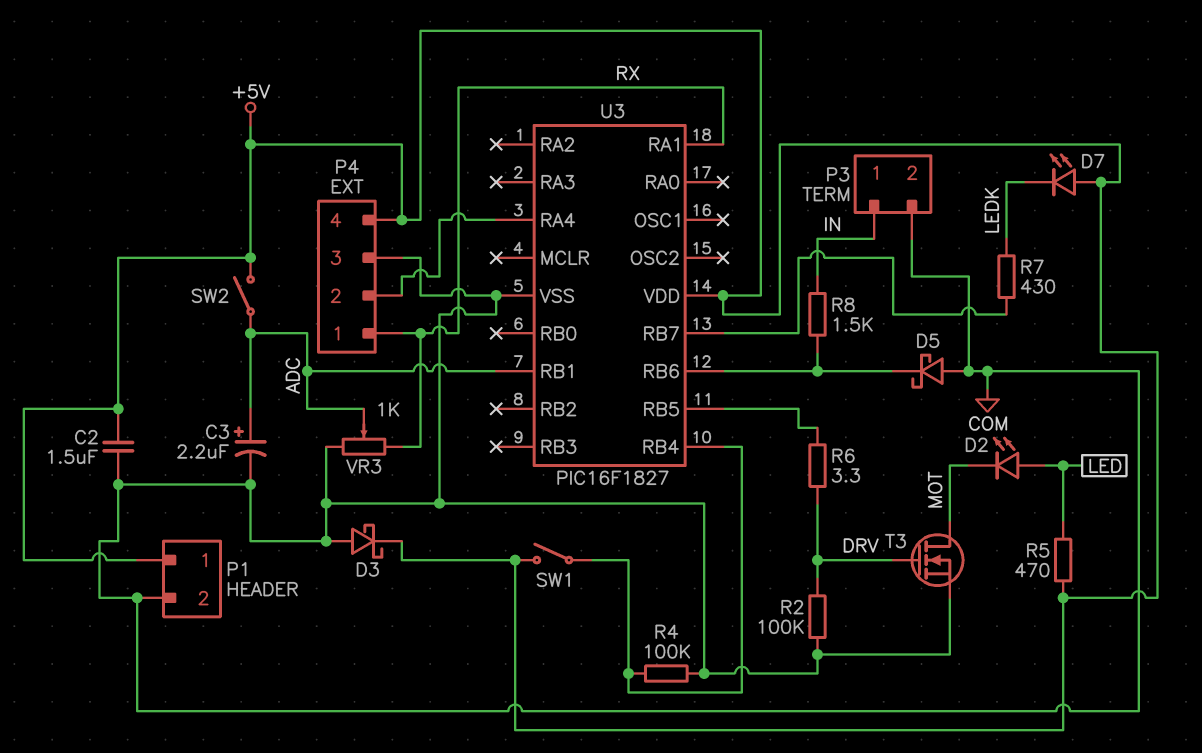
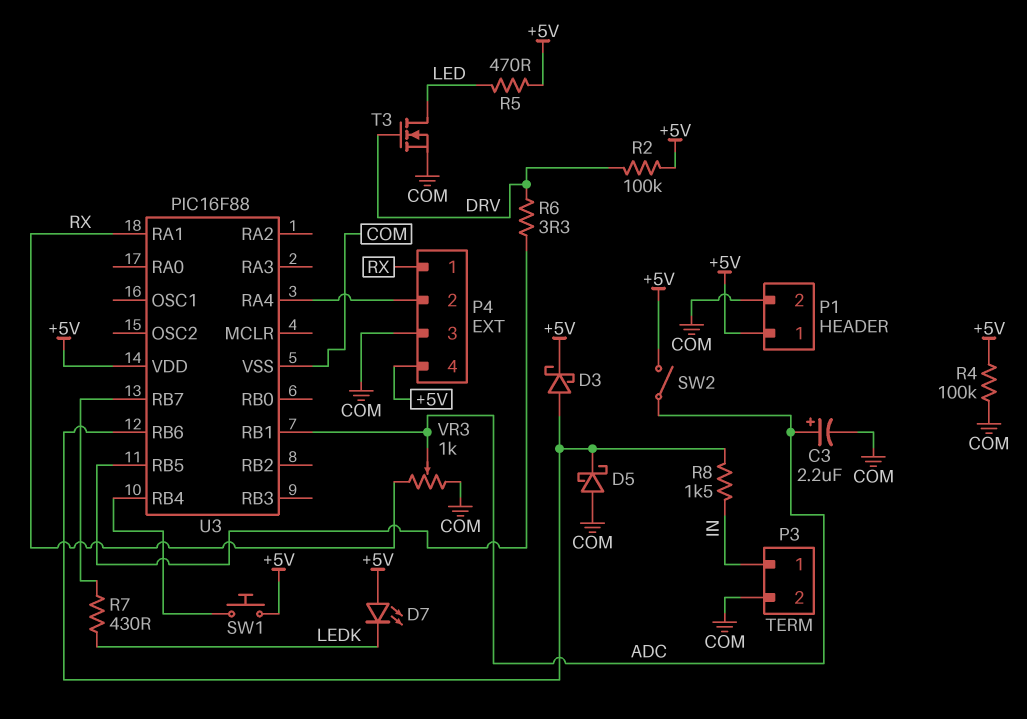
C2: 1.5uF (+5V, COM) -> none
D2: LED (A LED, K MOT) -> none
D3: schottky (A COM, K +5V) -> schottky (A U3/RB6, K +5V)
R2: 100k (COM, DRV) -> 100k (+5V, DRV)
R4: 100k (COM, U3/RB4) -> 100k (+5V, COM)
SW1: switch (+5V, U3/RB4) -> button (+5V, U3/RB4)
T3: NMOS (G DRV, D MOT, S COM) -> NMOS (G DRV, D LED, S COM)
U3: PIC16F1827 -> PIC16F88

